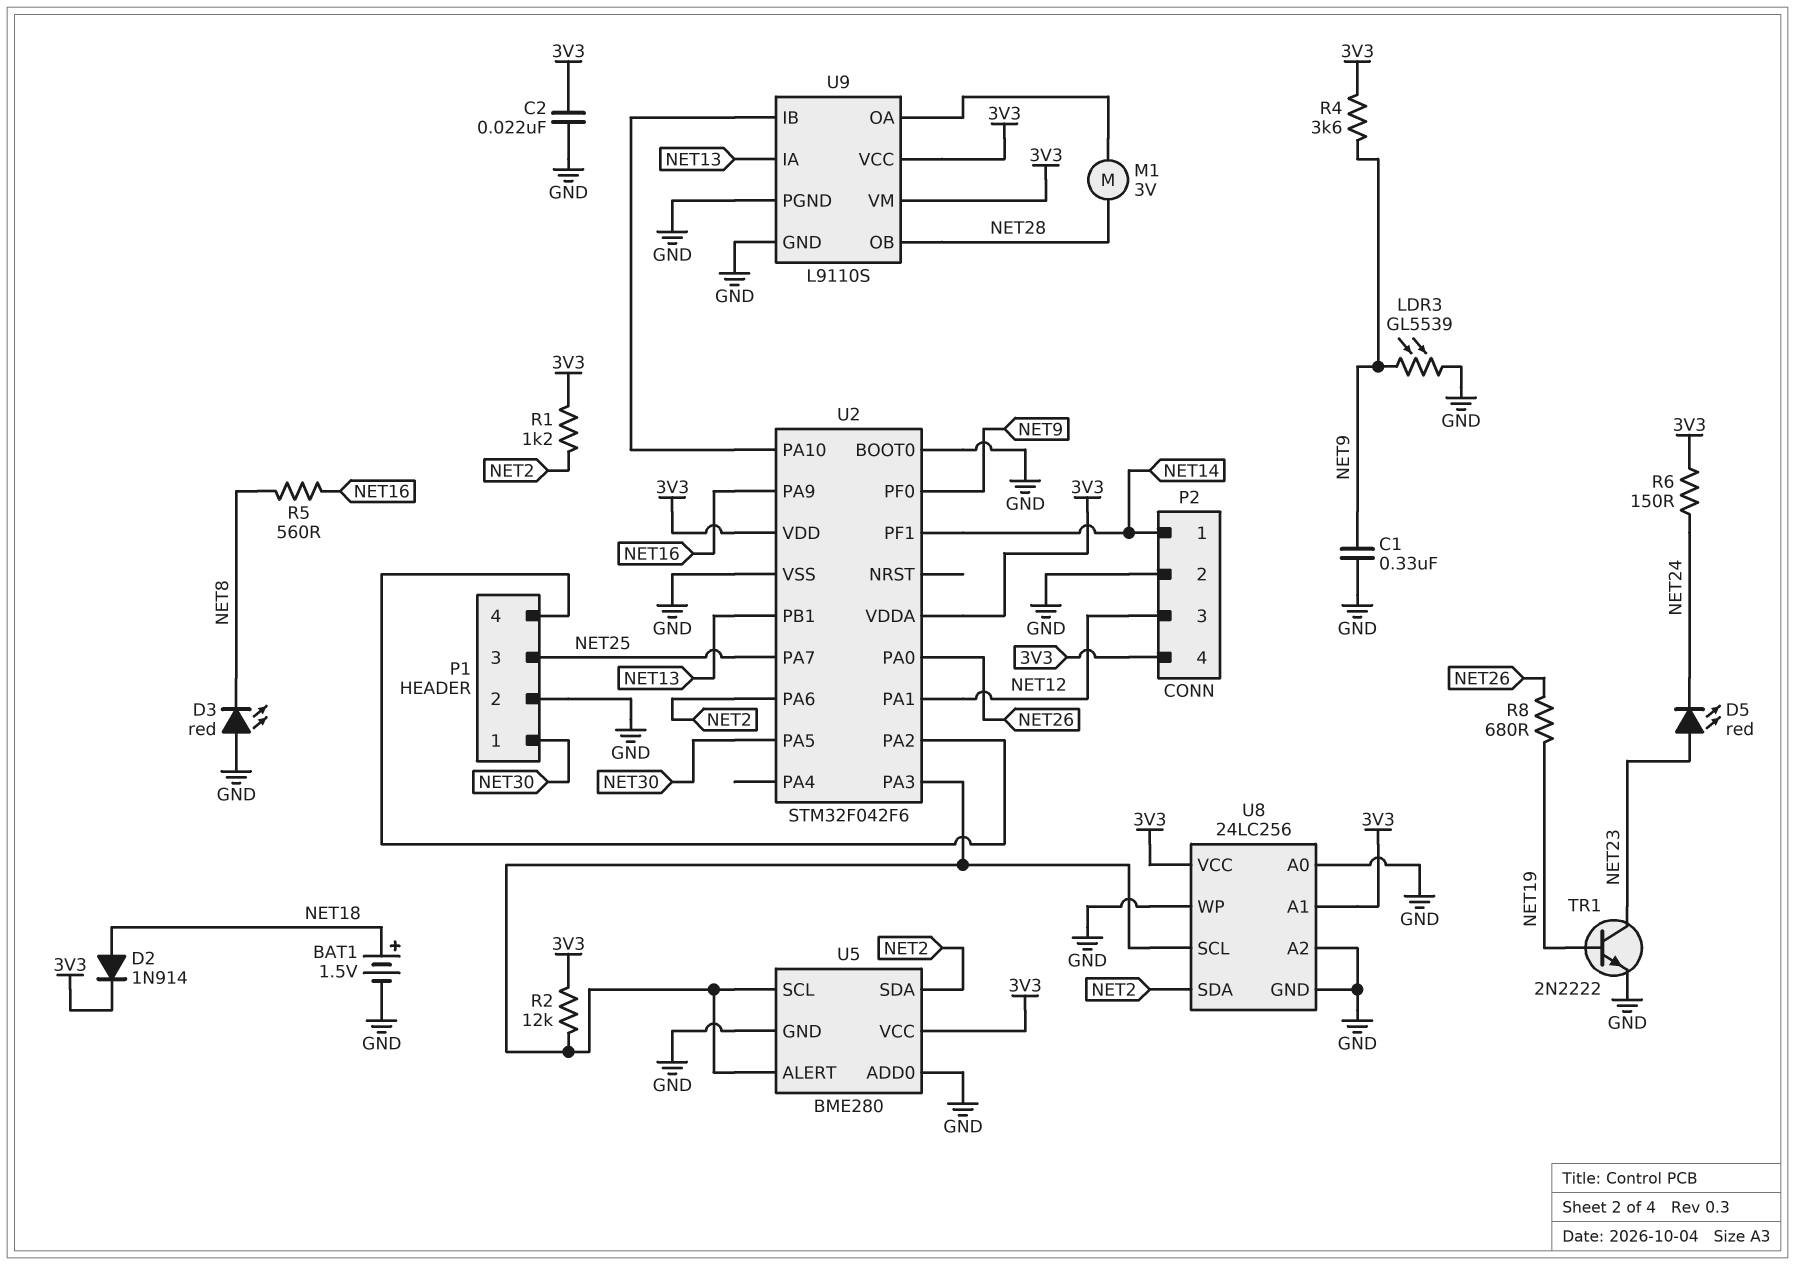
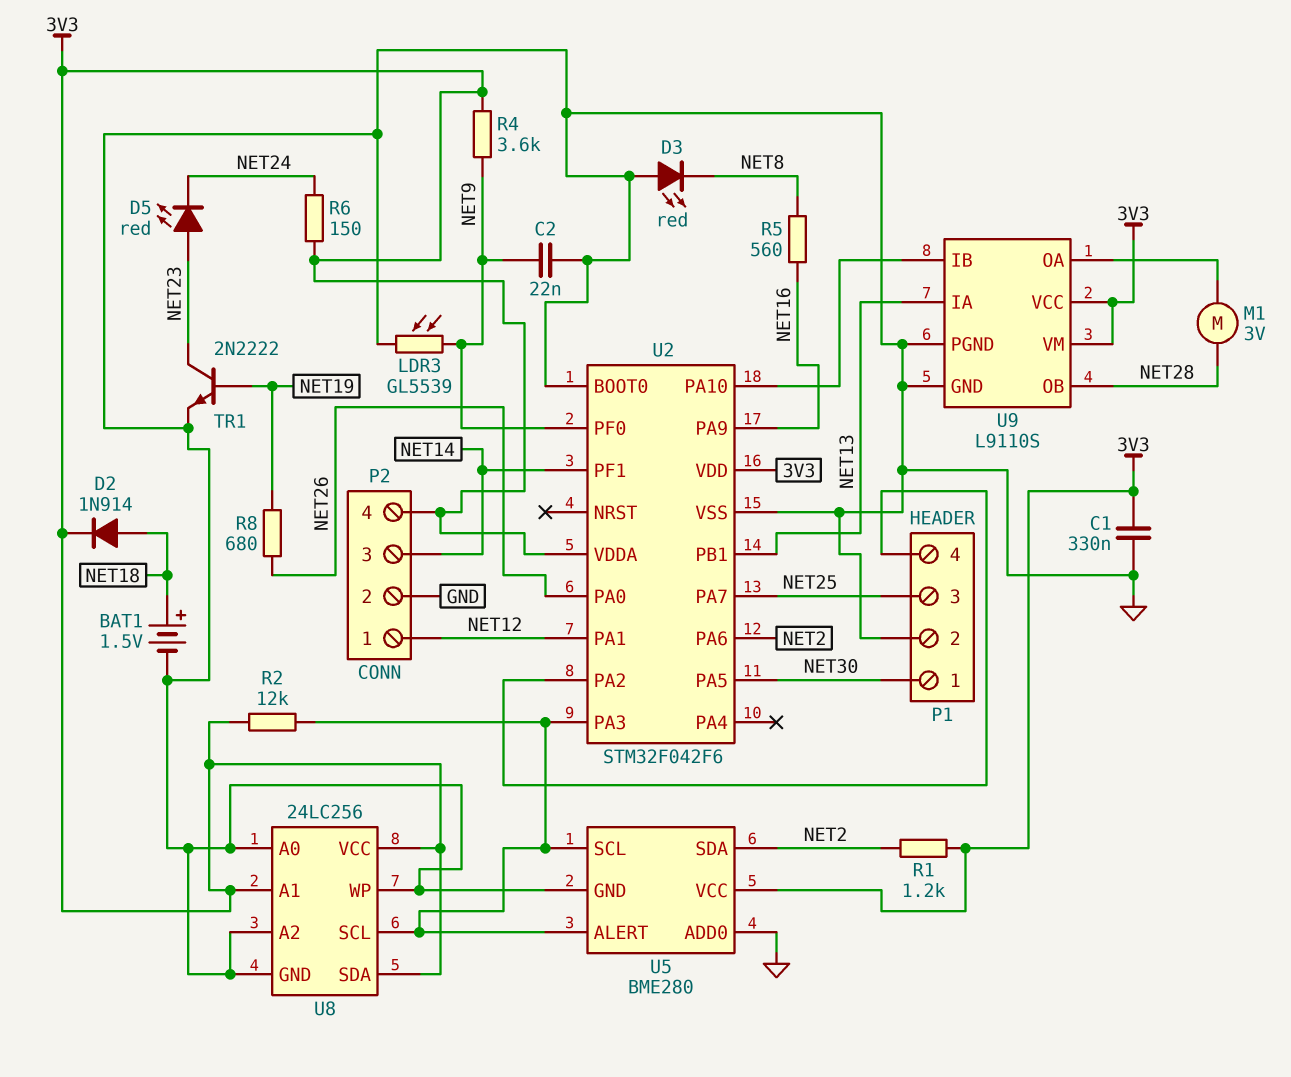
C1: 330nF (GND, NET9) -> 330nF (3V3, GND)
C2: 22nF (3V3, GND) -> 22nF (GND, NET9)
P2 pin 1: NET14 -> NET12
P2 pin 3: NET12 -> NET14
U8 pin SDA: NET2 -> 3V3

